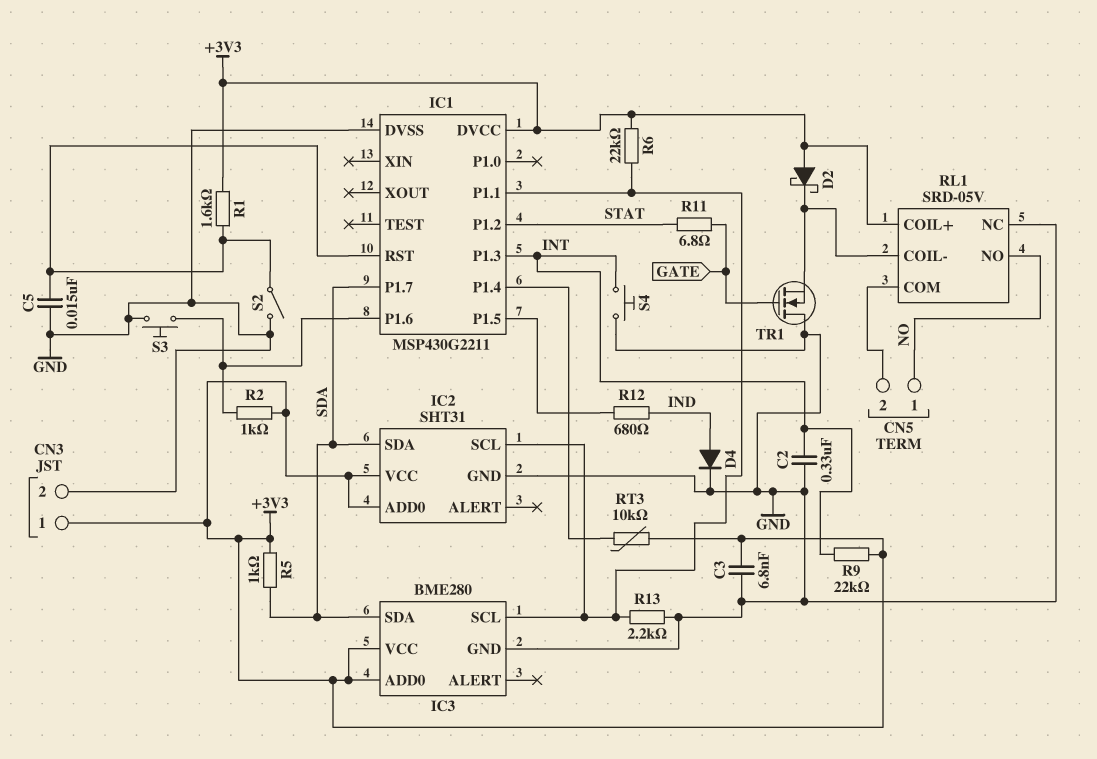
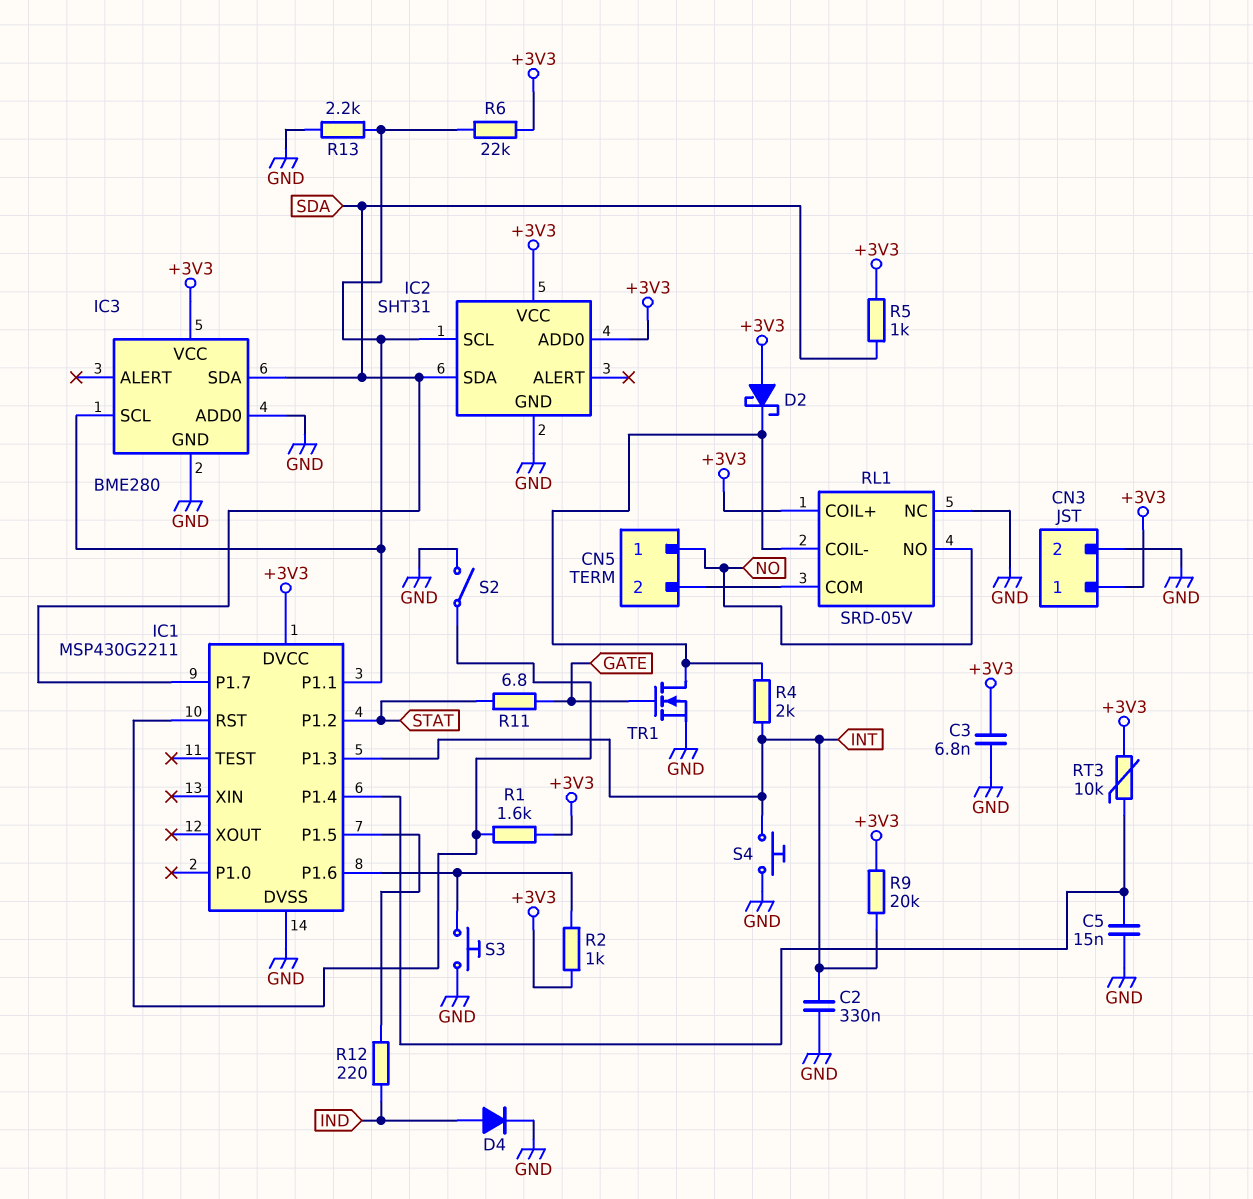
C5: 15nF (GND, IC1/RST) -> 15nF (GND, IC1/P1.4)
IC3 pin ADD0: +3V3 -> GND
R4: none -> 2k (INT, RL1/COIL-)
R9: 22k (+3V3, INT) -> 20k (+3V3, INT)
R12: 680 (IC1/P1.5, IND) -> 220 (IC1/P1.5, IND)
TR1: NMOS (G GATE, D GND, S RL1/COIL-) -> NMOS (G GATE, D RL1/COIL-, S GND)

